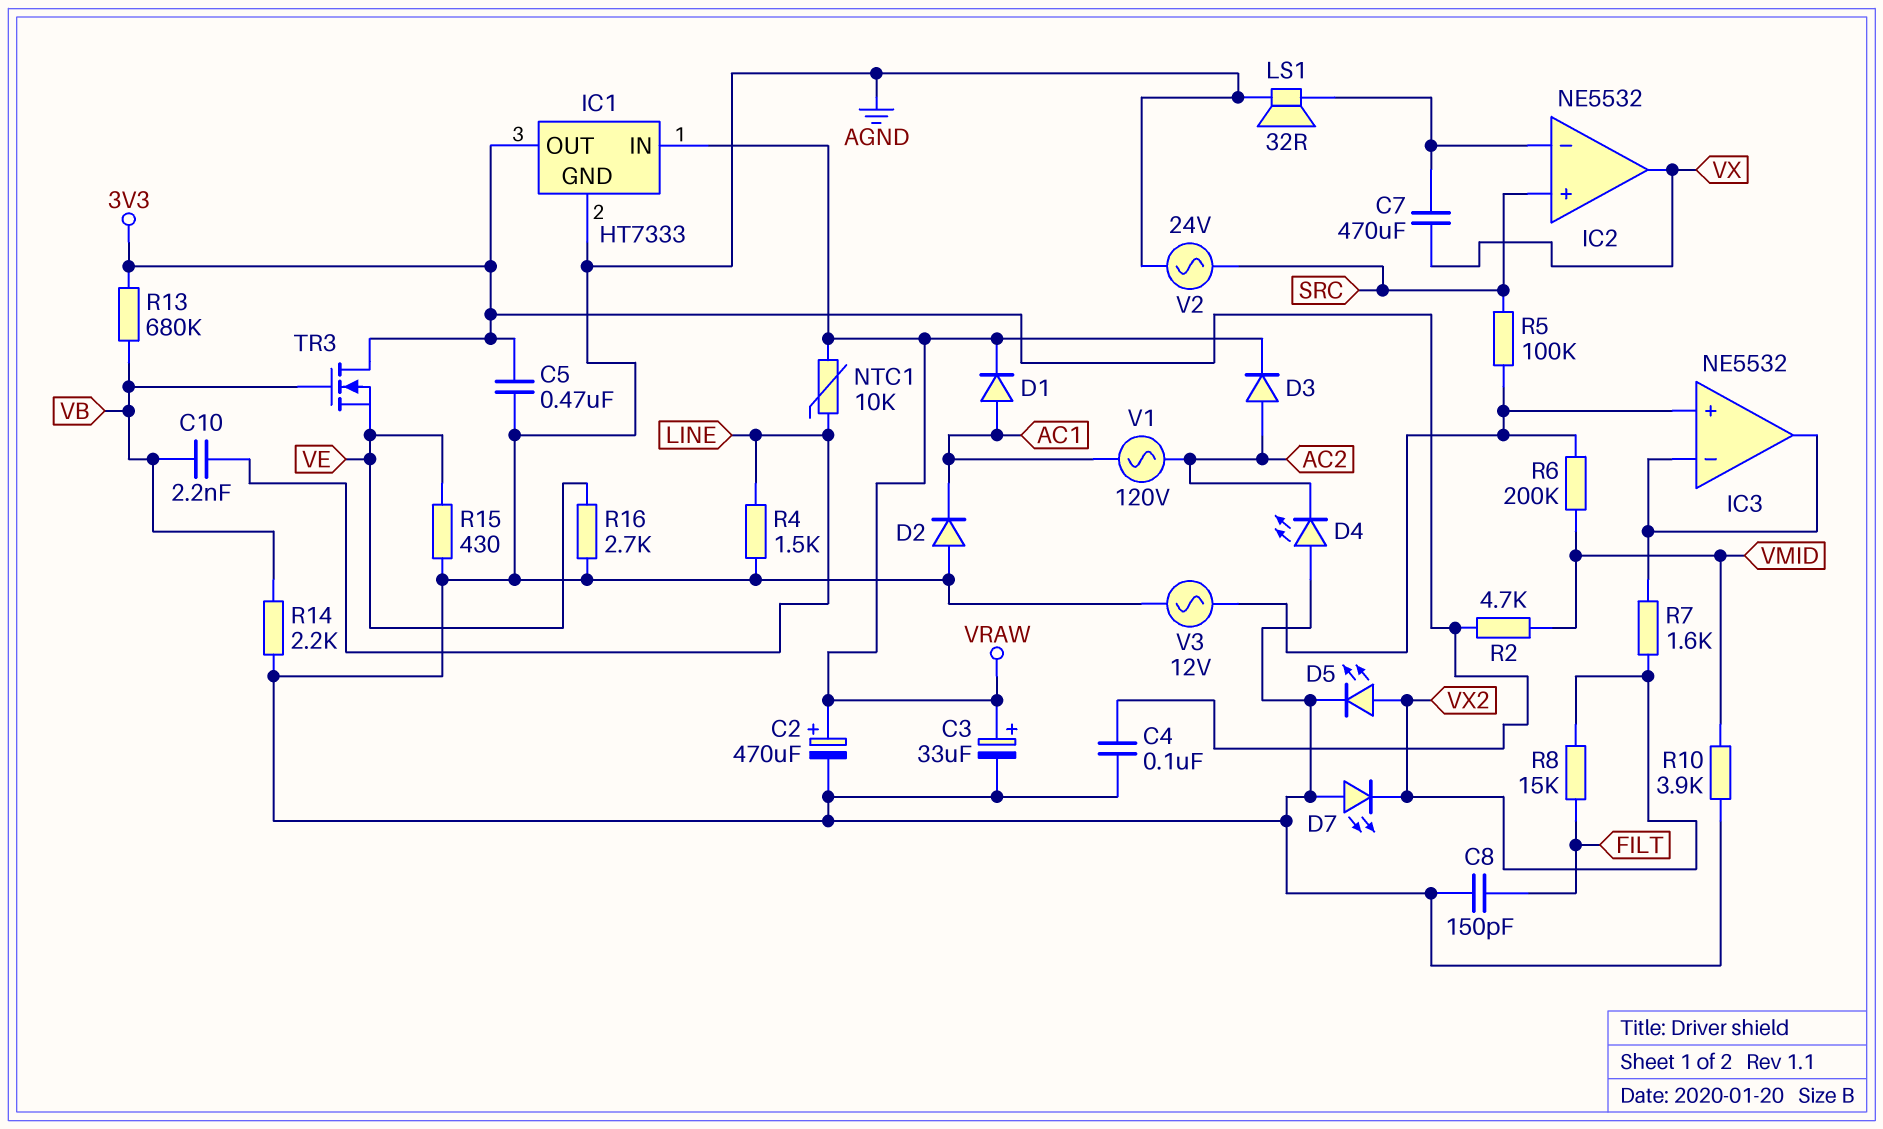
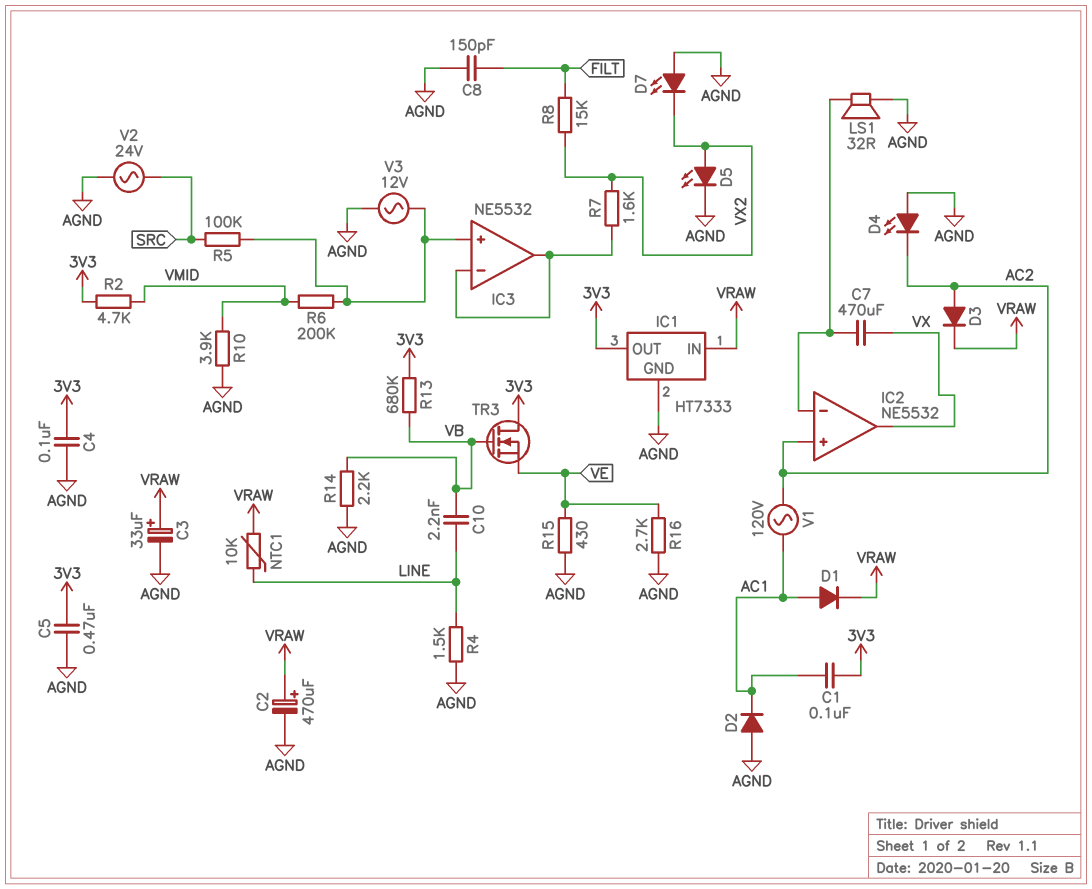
C1: none -> 100nF (3V3, AC1)
IC2 pin in+: SRC -> AC2

